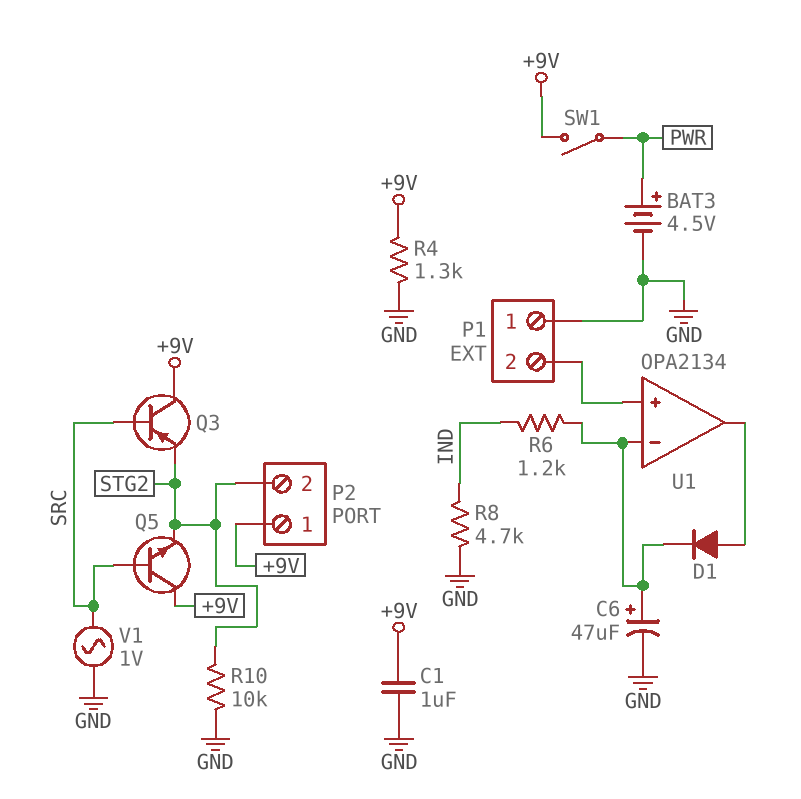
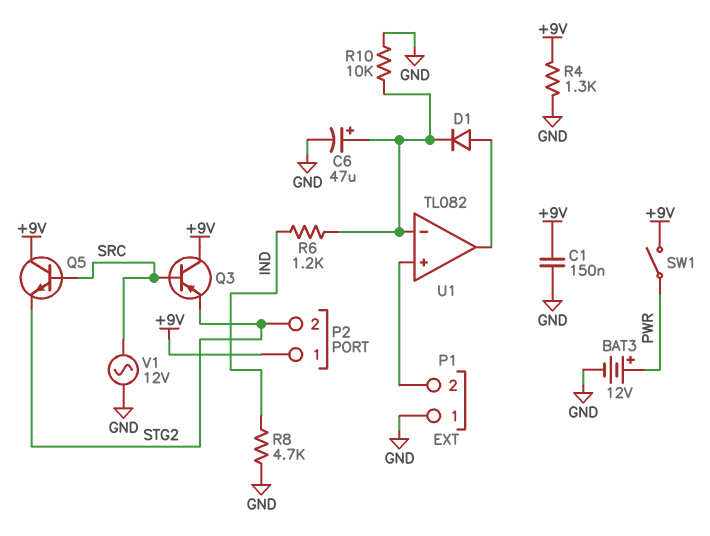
BAT3: 4.5V (plus PWR, minus GND) -> 12V (plus PWR, minus GND)
C1: 1uF (+9V, GND) -> 150nF (+9V, GND)
R10: 10k (GND, STG2) -> 10k (GND, U1/in-)
U1: OPA2134 -> TL082
V1: AC 1V (GND, SRC) -> AC 12V (GND, SRC)

